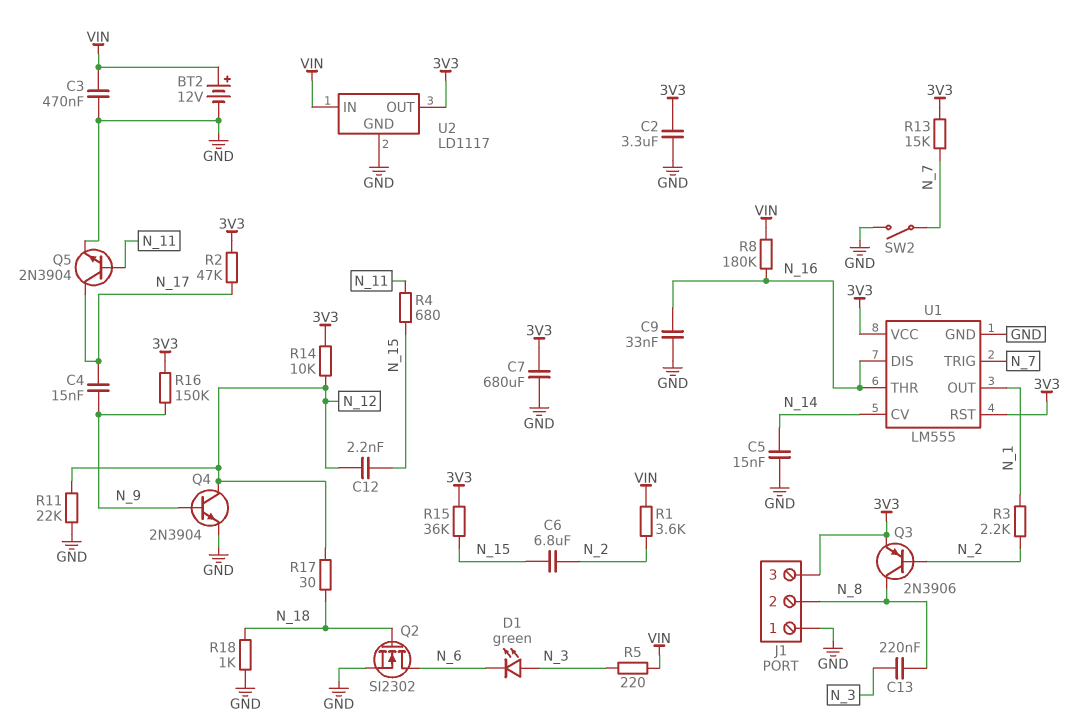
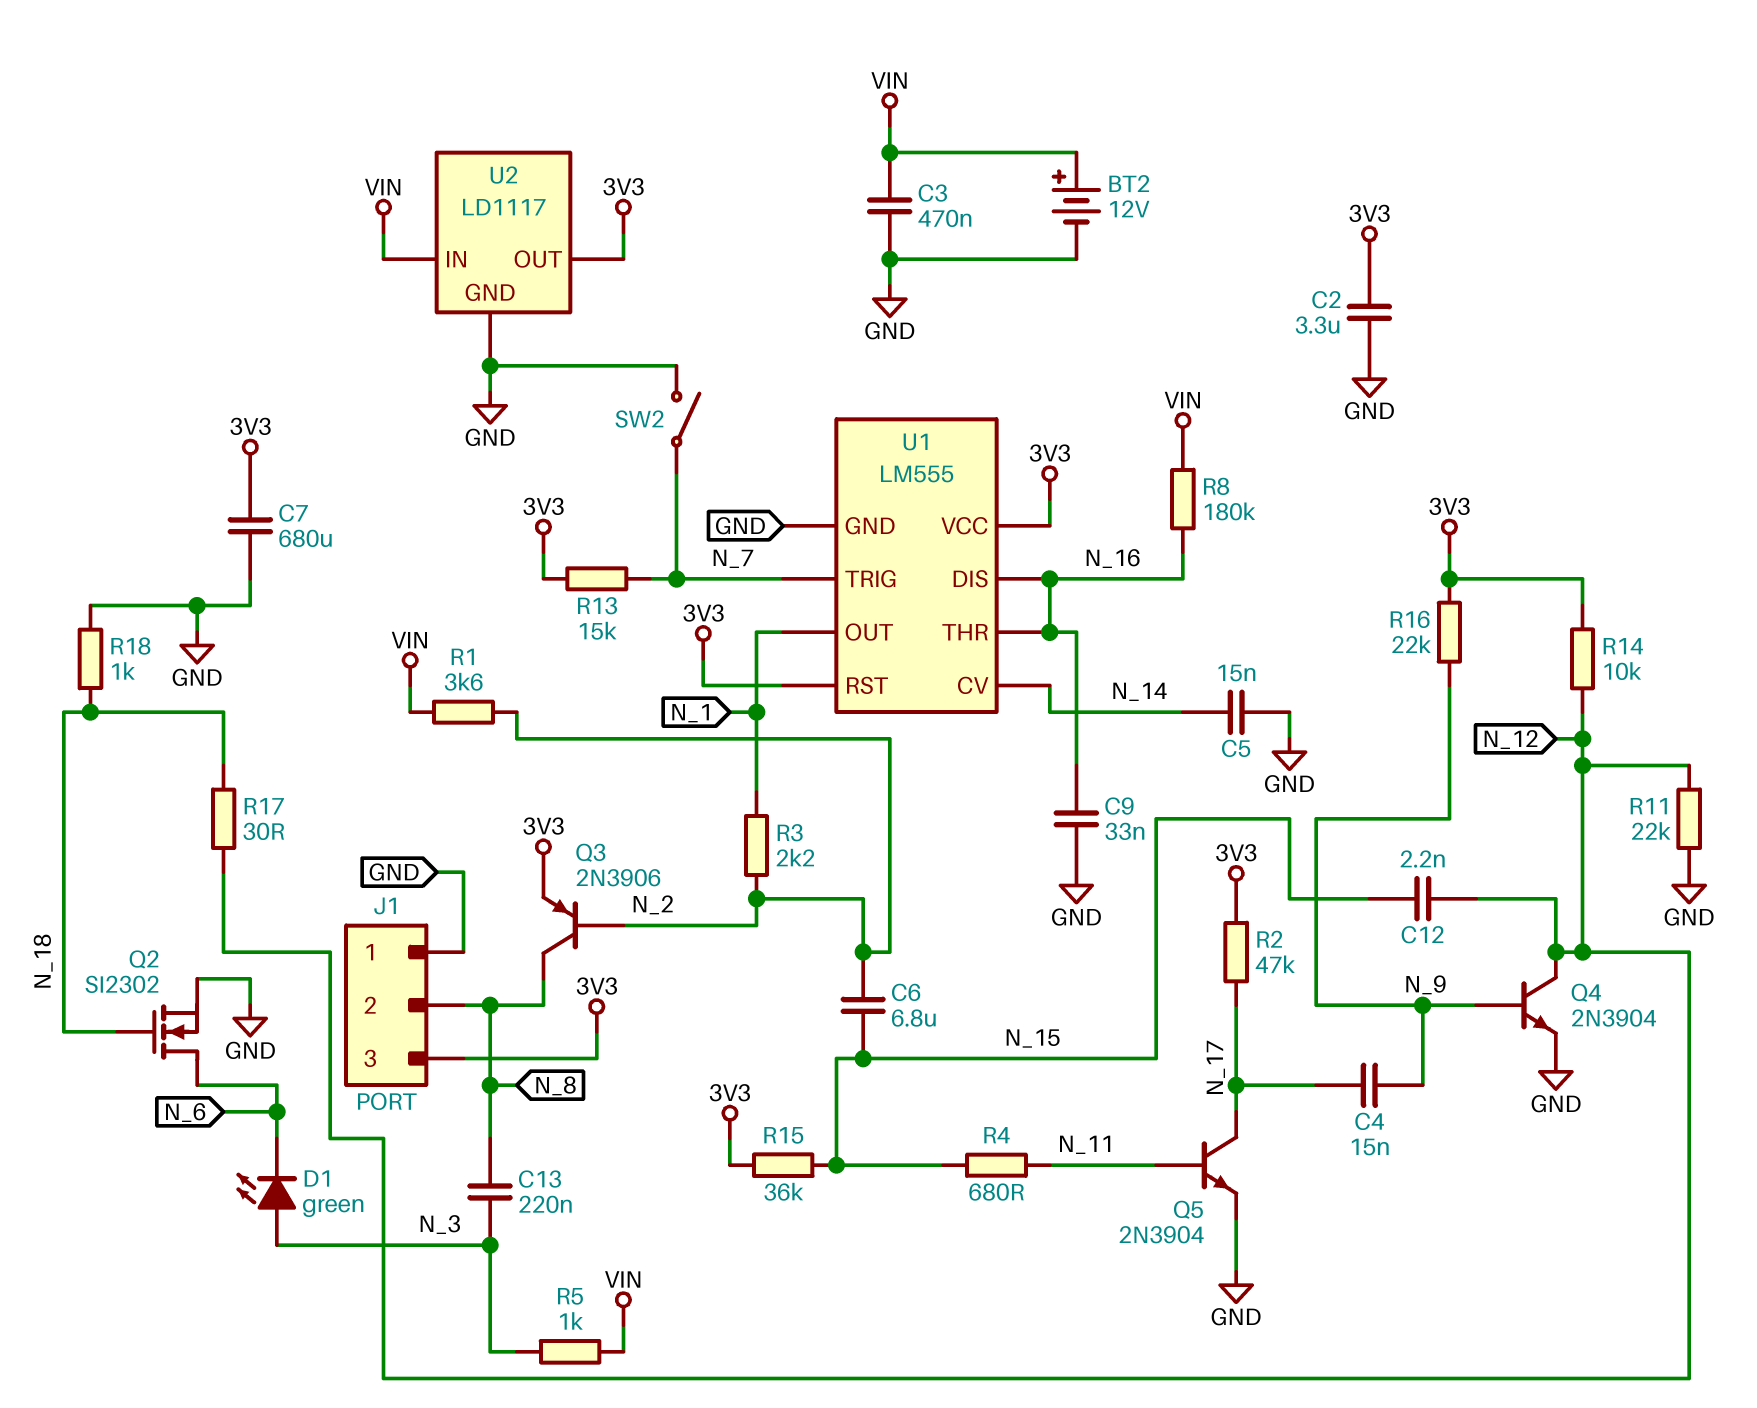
R5: 220 (N_3, VIN) -> 1k (N_3, VIN)
R16: 150k (3V3, N_9) -> 22k (3V3, N_9)

